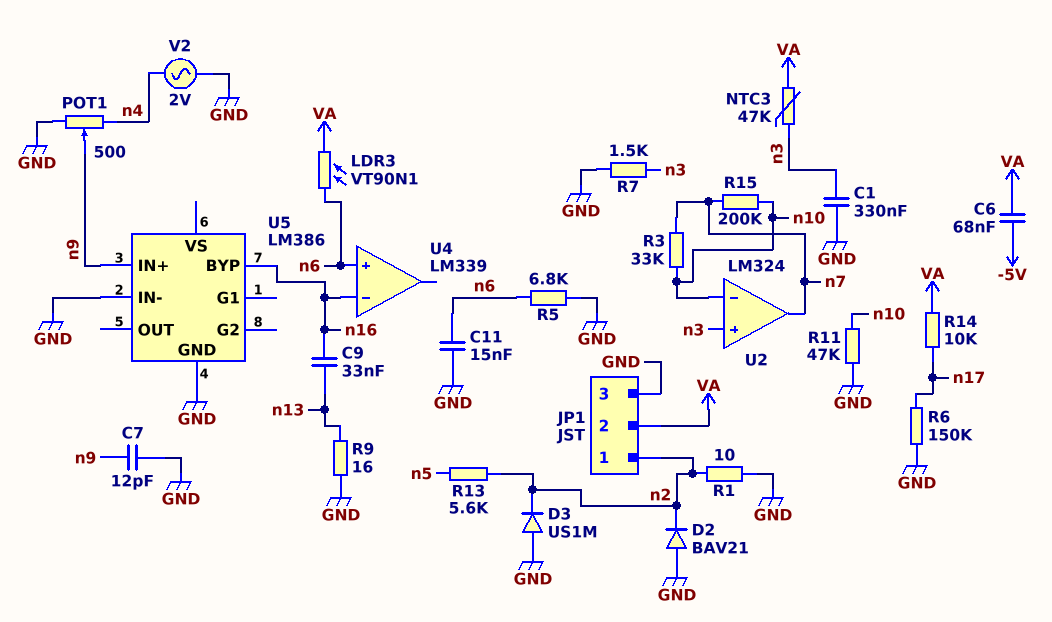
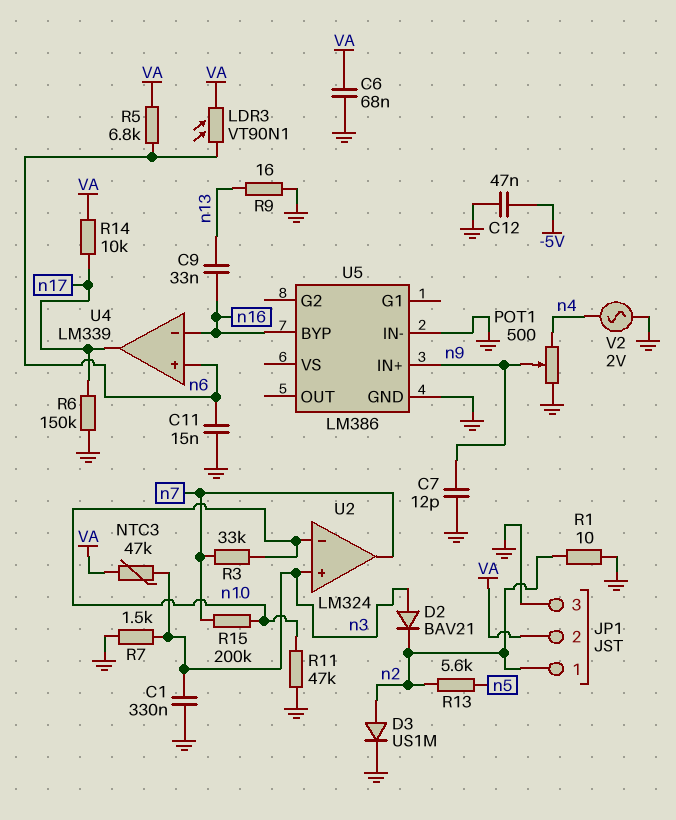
C6: 68nF (-5V, VA) -> 68nF (GND, VA)
C12: none -> 47nF (-5V, GND)
D2: diode BAV21 (A GND, K n2) -> diode BAV21 (A n3, K n2)
D3: diode US1M (A GND, K n2) -> diode US1M (A n2, K GND)
R5: 6.8k (GND, n6) -> 6.8k (VA, n6)
U4 pin out: none -> n17

